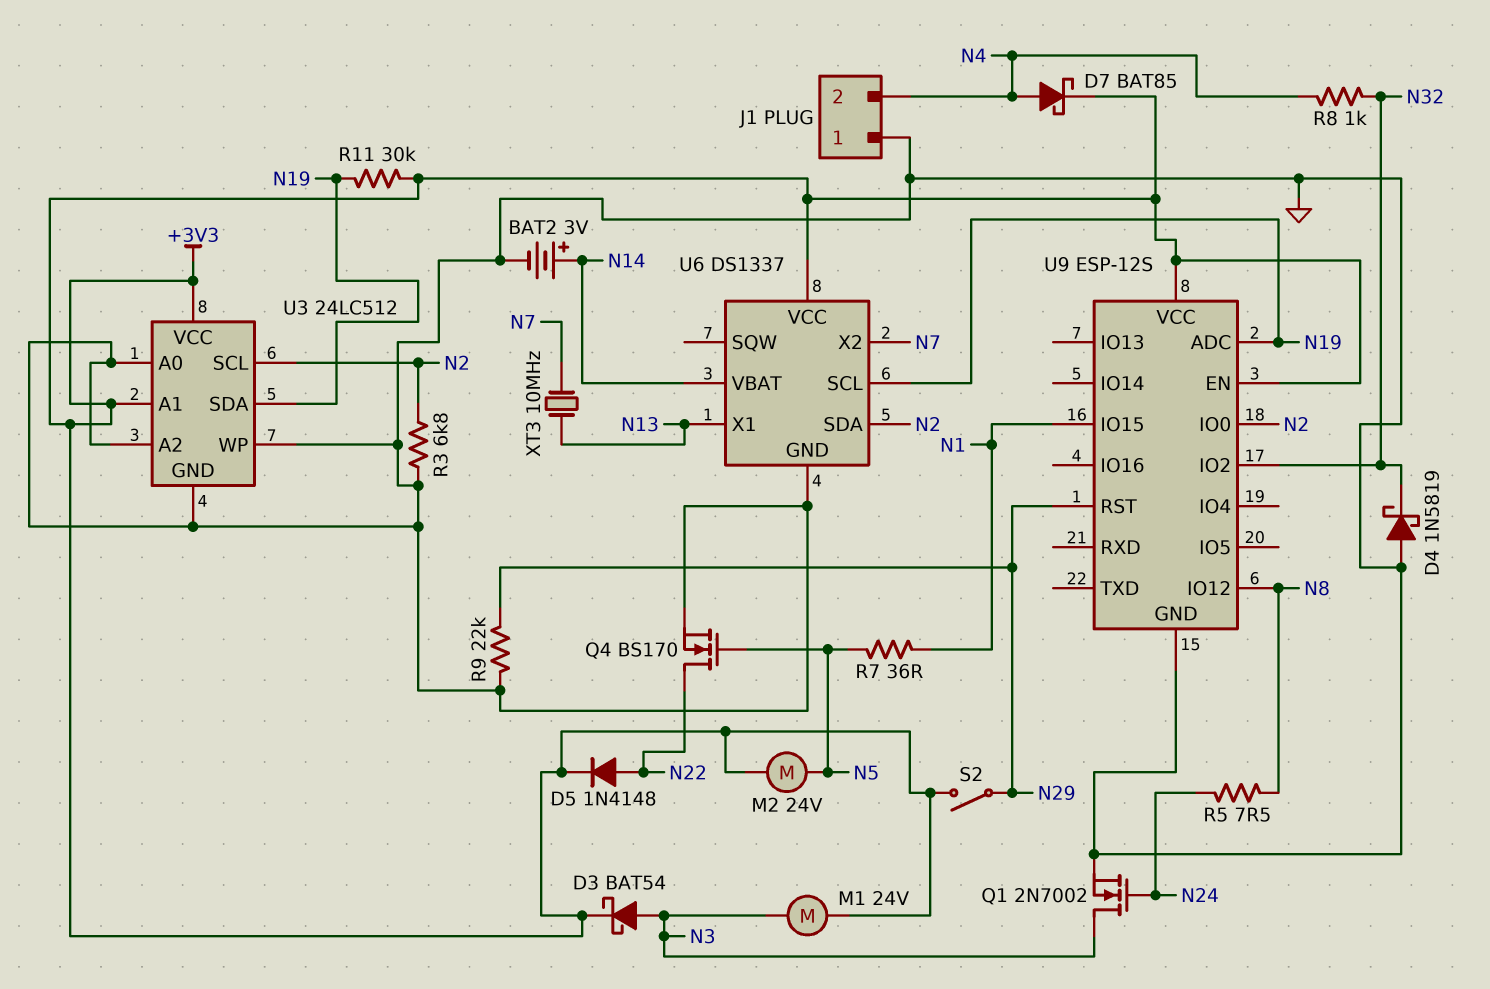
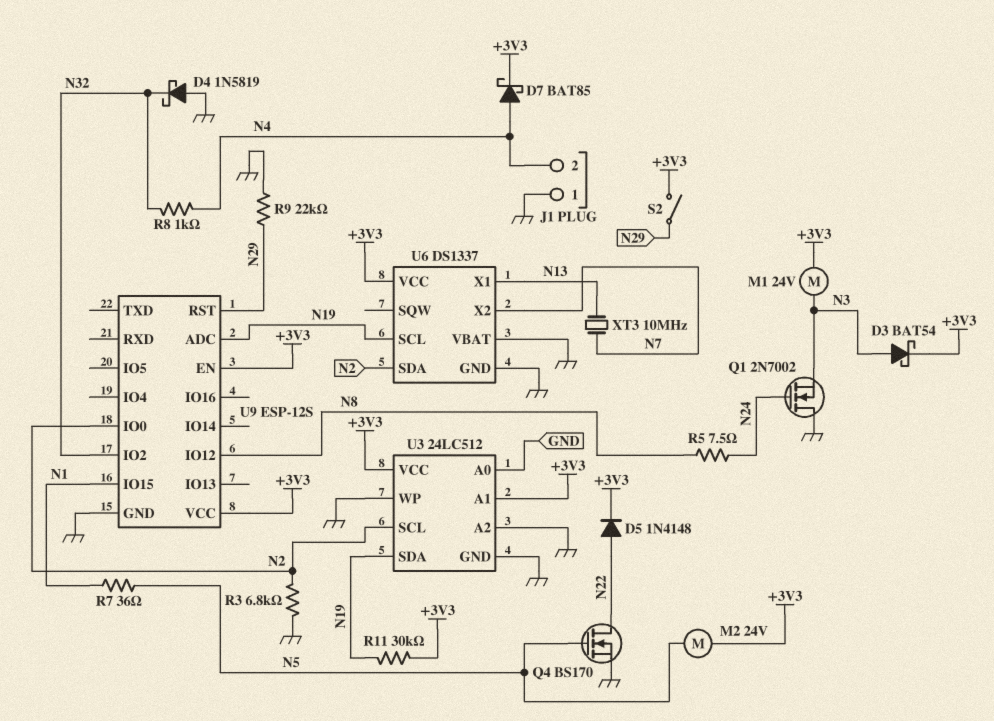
BAT2: 3V (plus N14, minus GND) -> none
Q1: NMOS 2N7002 (G N24, D N3, S GND) -> NMOS 2N7002 (G N24, D GND, S N3)
U6 pin VBAT: N14 -> GND

